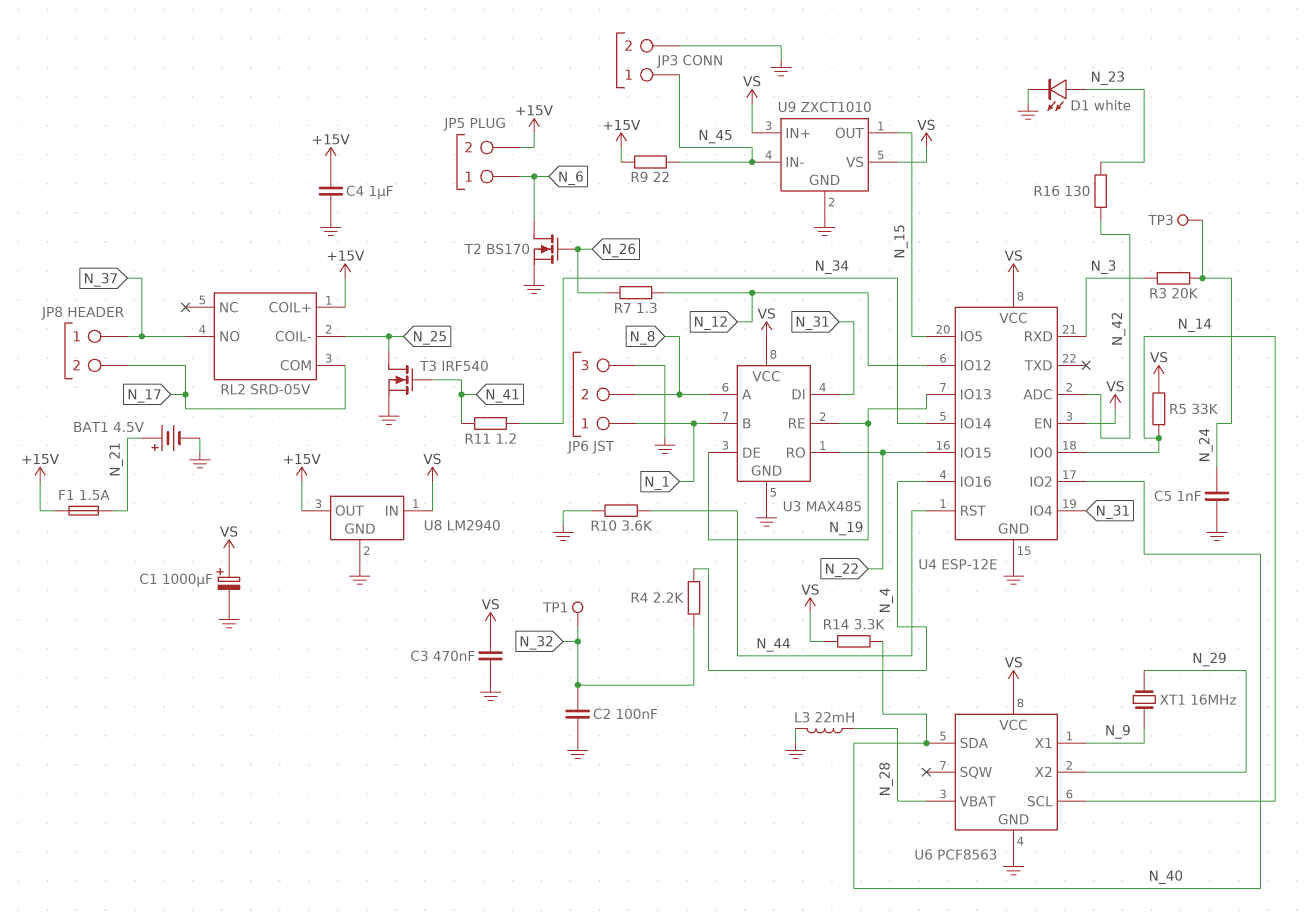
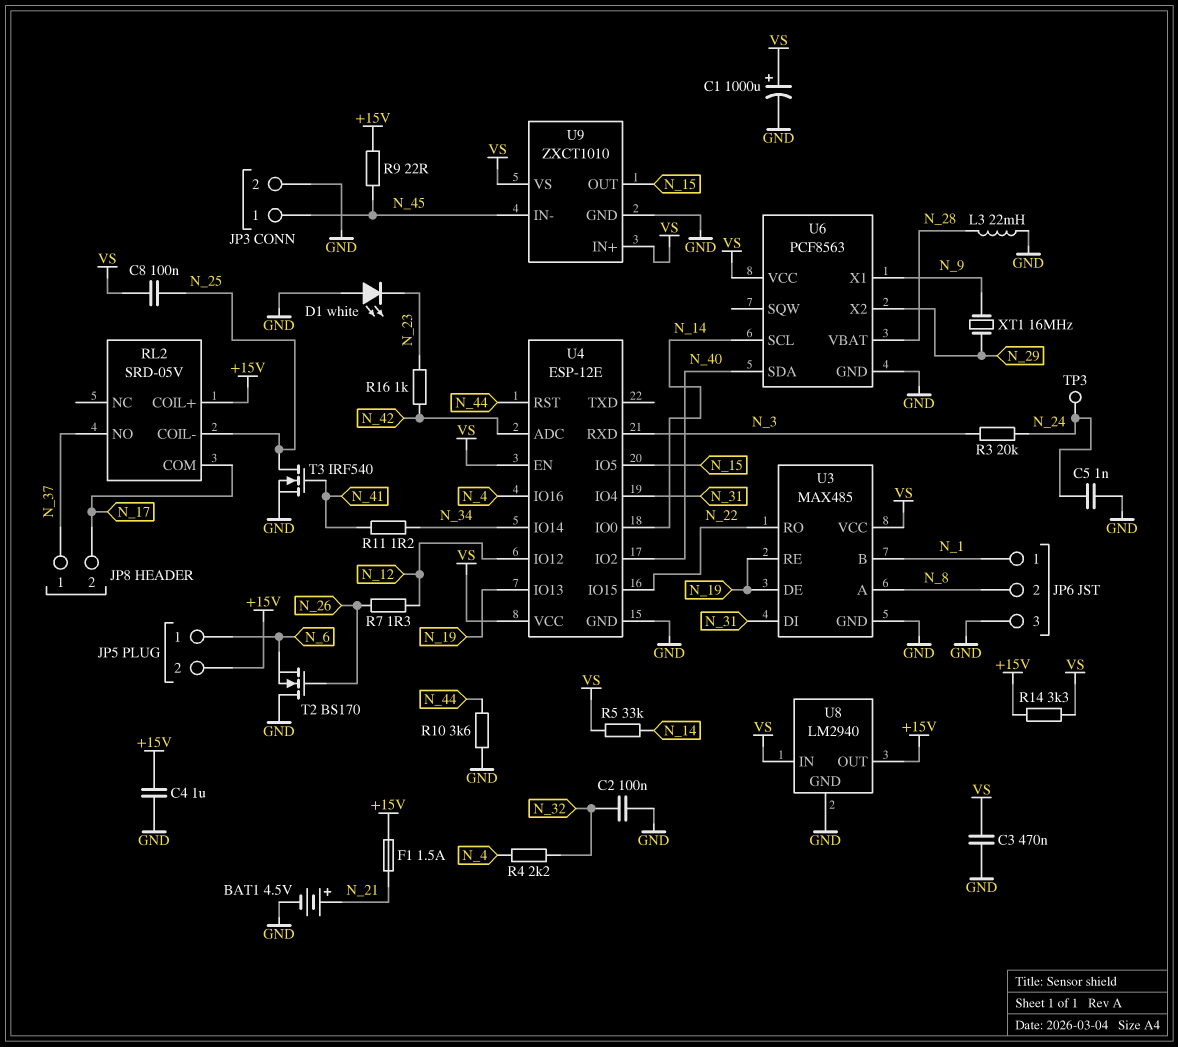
C8: none -> 100nF (N_25, VS)
D1: LED white (A N_23, K GND) -> LED white (A GND, K N_23)
R14: 3.3k (N_40, VS) -> 3.3k (+15V, VS)
R16: 130 (N_23, N_42) -> 1k (N_23, N_42)
T2: NMOS BS170 (G N_26, D N_6, S GND) -> NMOS BS170 (G N_26, D GND, S N_6)
TP1: test point (N_32) -> none

